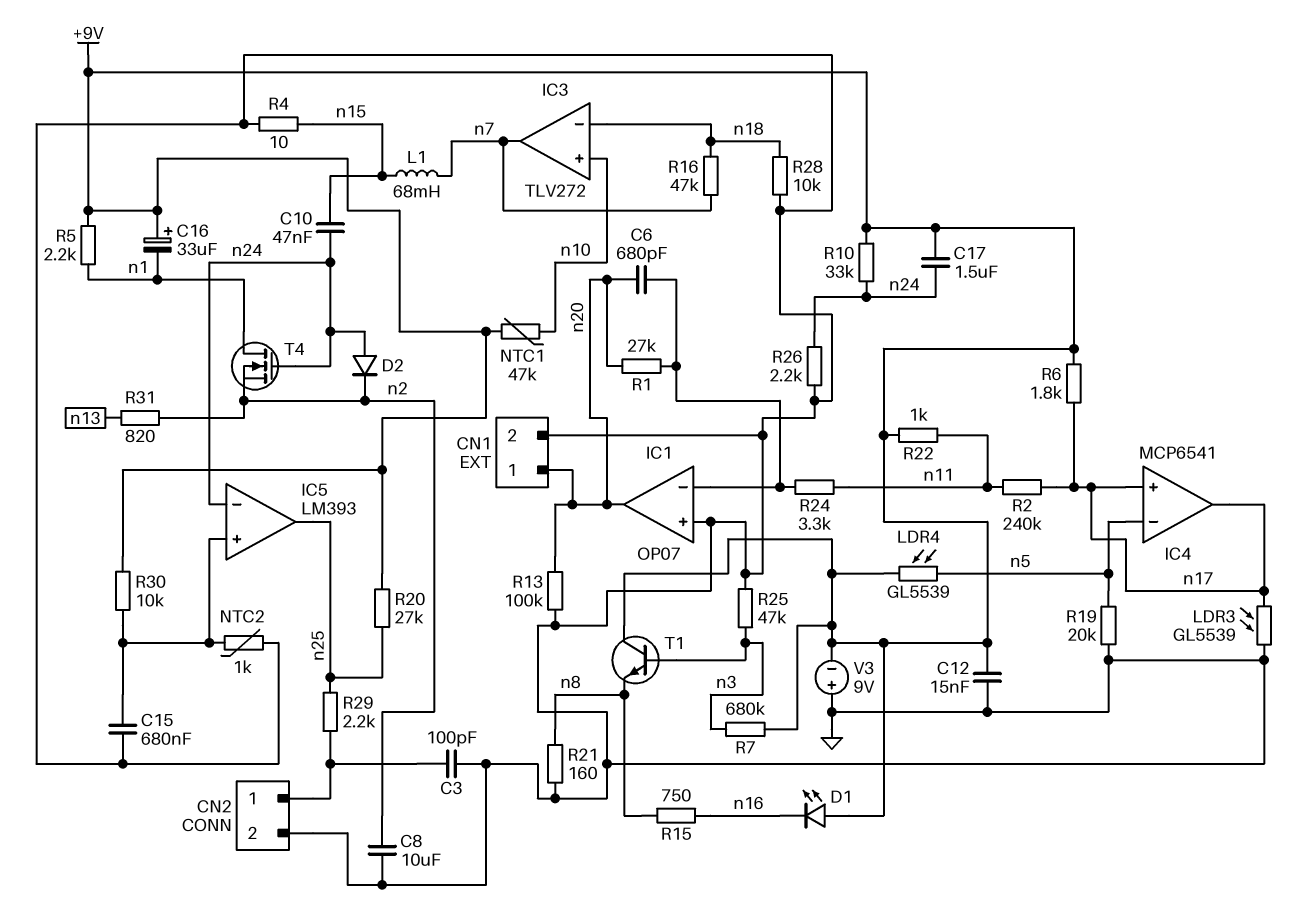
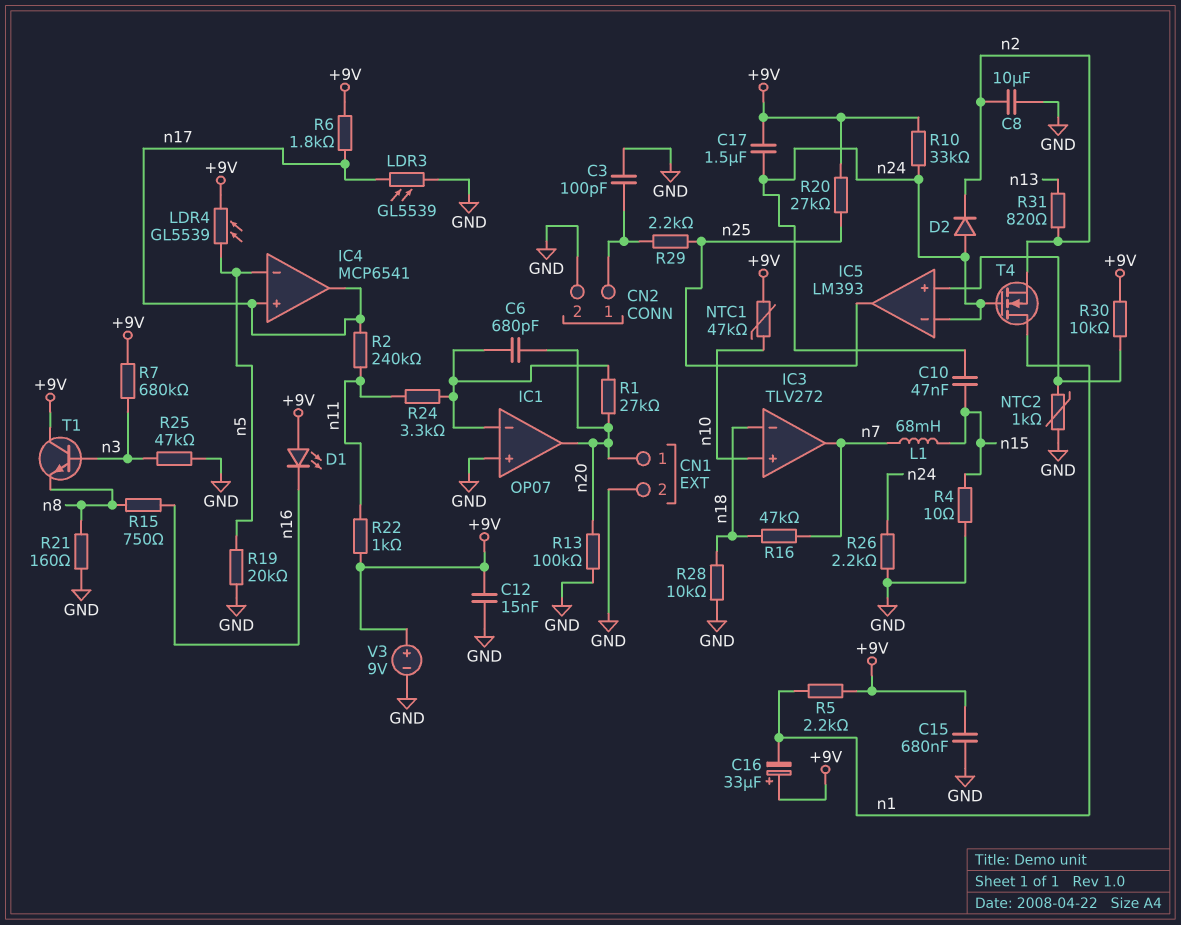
C15: 680nF (GND, IC5/in+) -> 680nF (+9V, GND)
V3: 9V (plus GND, minus +9V) -> 9V (plus +9V, minus GND)

